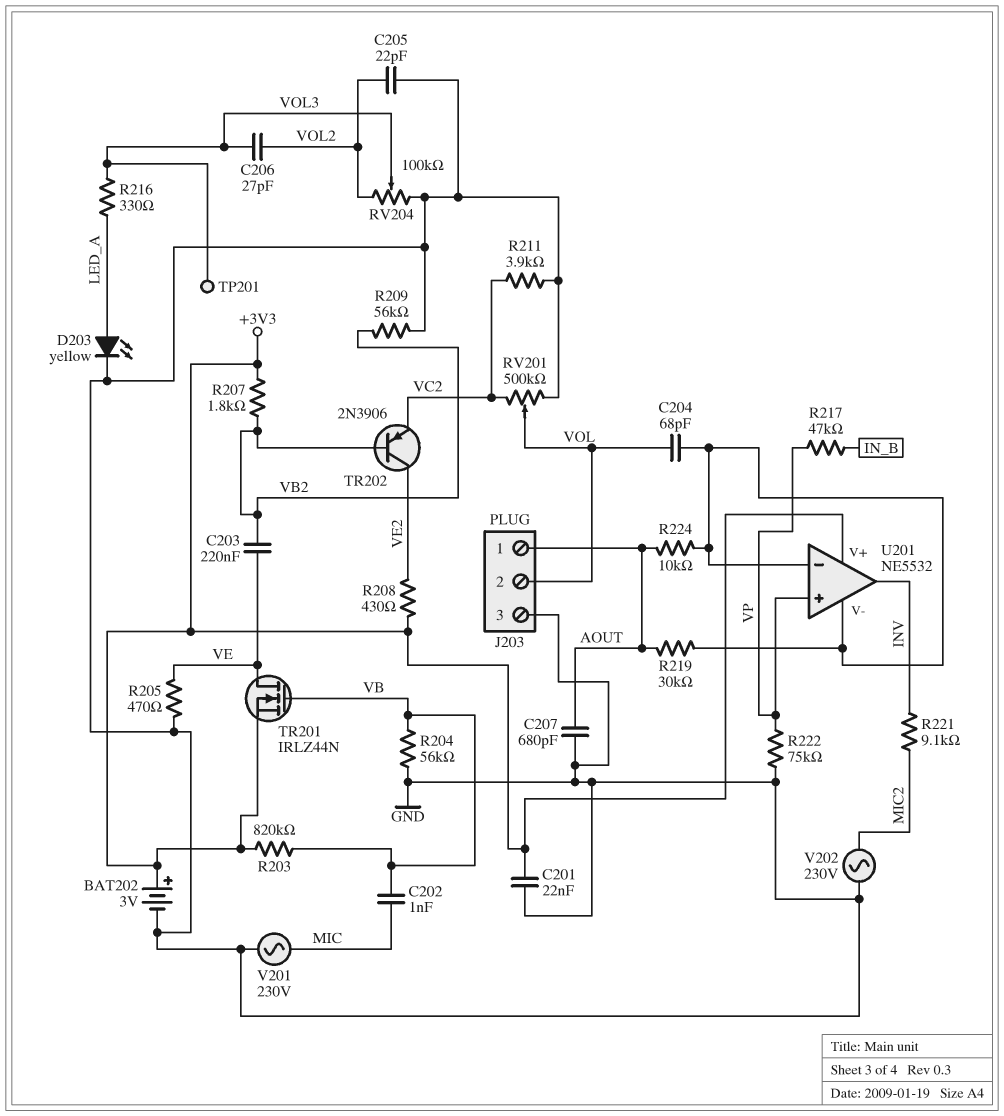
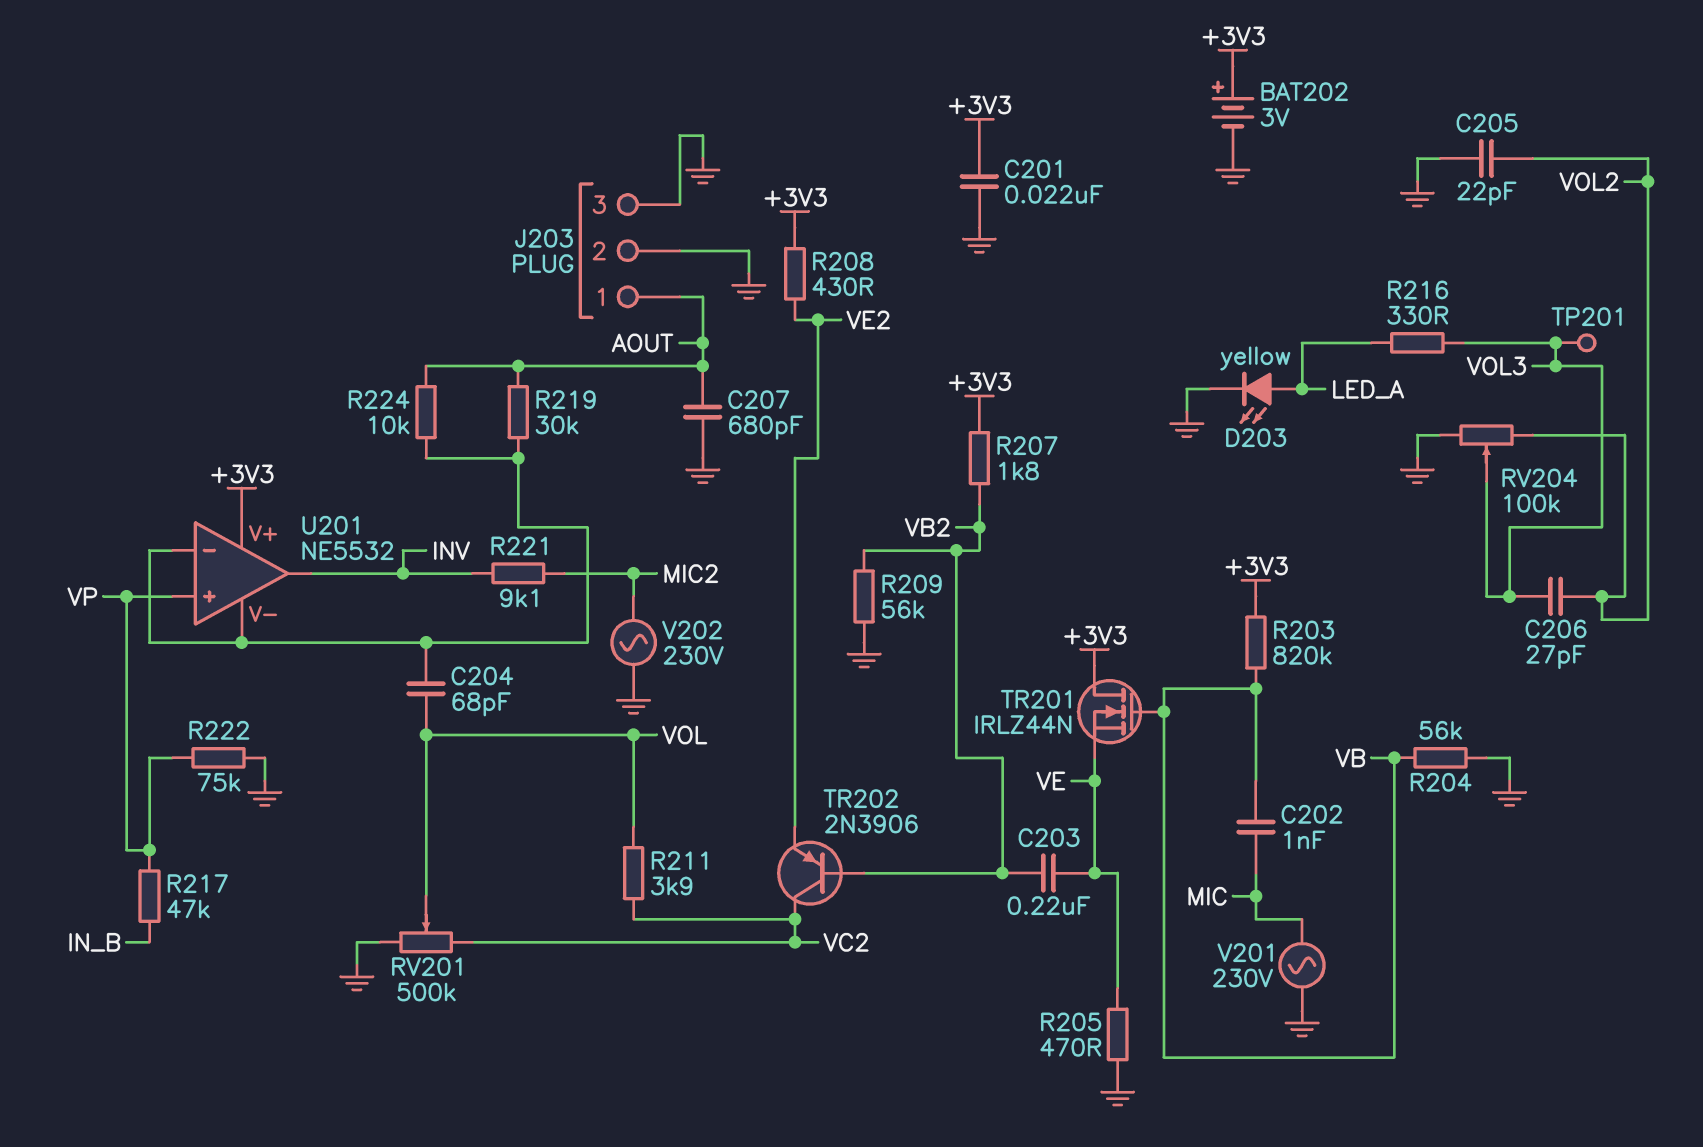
J203 pin 2: VOL -> GND
R211: 3.9k (GND, VC2) -> 3.9k (VC2, VOL)
TR201: NMOS IRLZ44N (G VB, D VE, S +3V3) -> NMOS IRLZ44N (G VB, D +3V3, S VE)
TR202: PNP 2N3906 (B VB2, C VE2, E VC2) -> PNP 2N3906 (B VB2, C VC2, E VE2)

